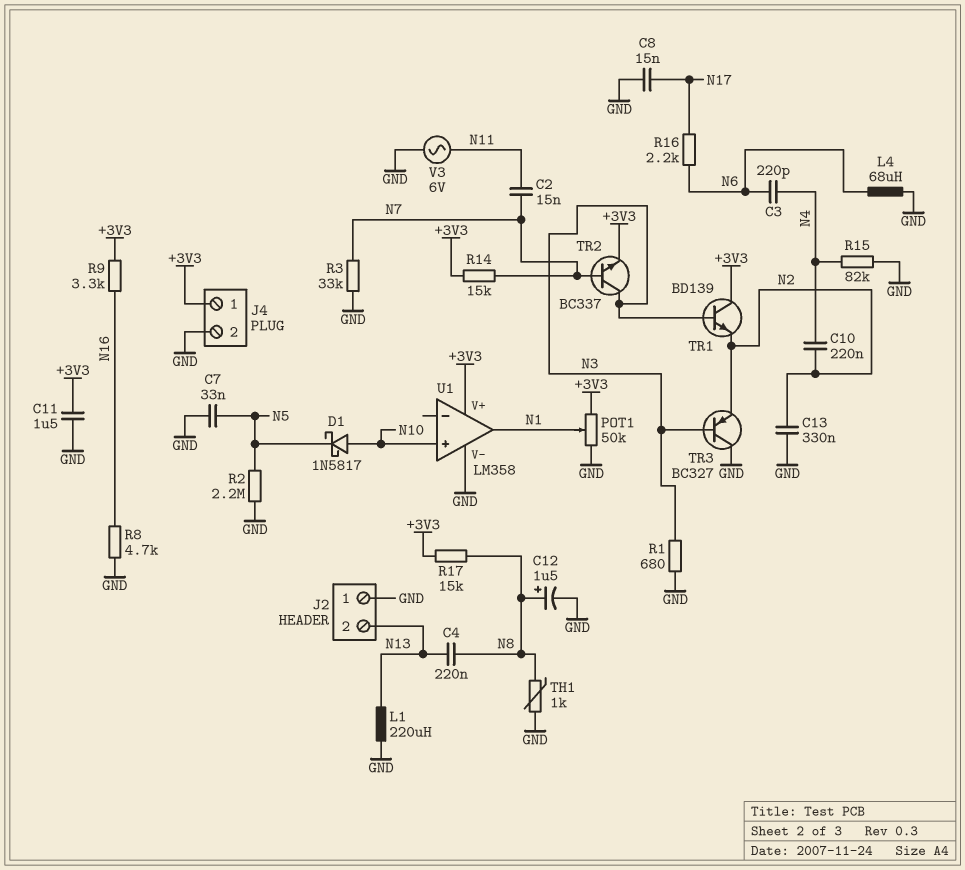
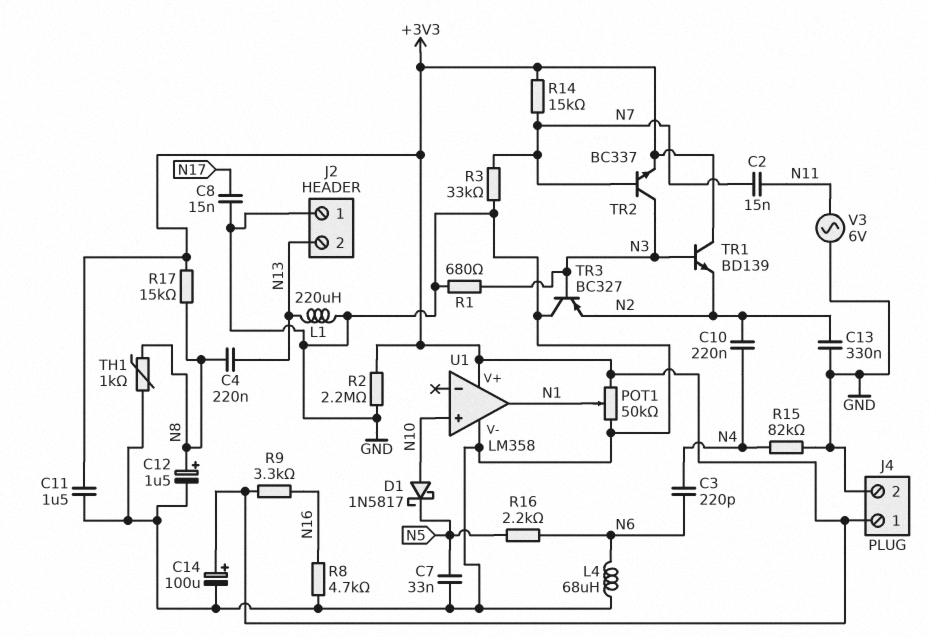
C14: none -> 100uF (plus +3V3, minus GND)
R2: 2.2M (GND, N5) -> 2.2M (+3V3, GND)
R16: 2.2k (N6, N17) -> 2.2k (N5, N6)

